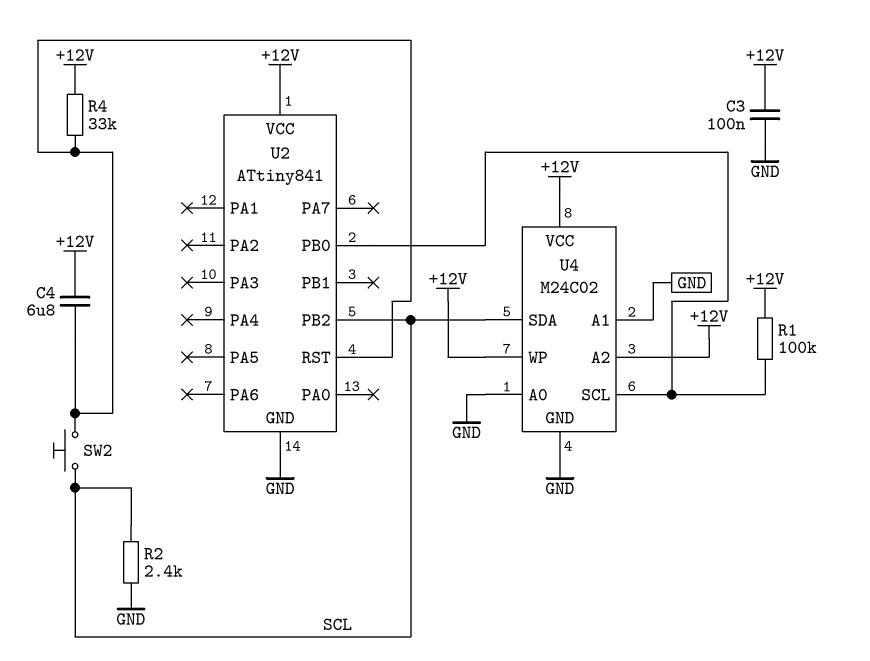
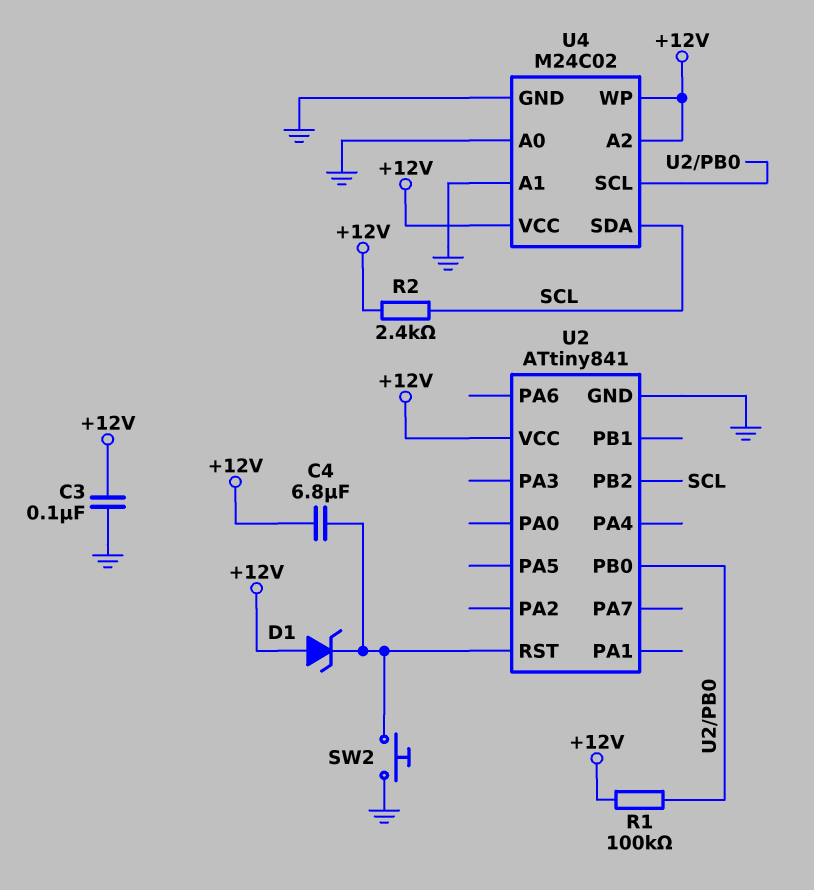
D1: none -> zener (A +12V, K U2/RST)
R2: 2.4k (GND, SCL) -> 2.4k (+12V, SCL)
R4: 33k (+12V, U2/RST) -> none
SW2: button (SCL, U2/RST) -> button (GND, U2/RST)

